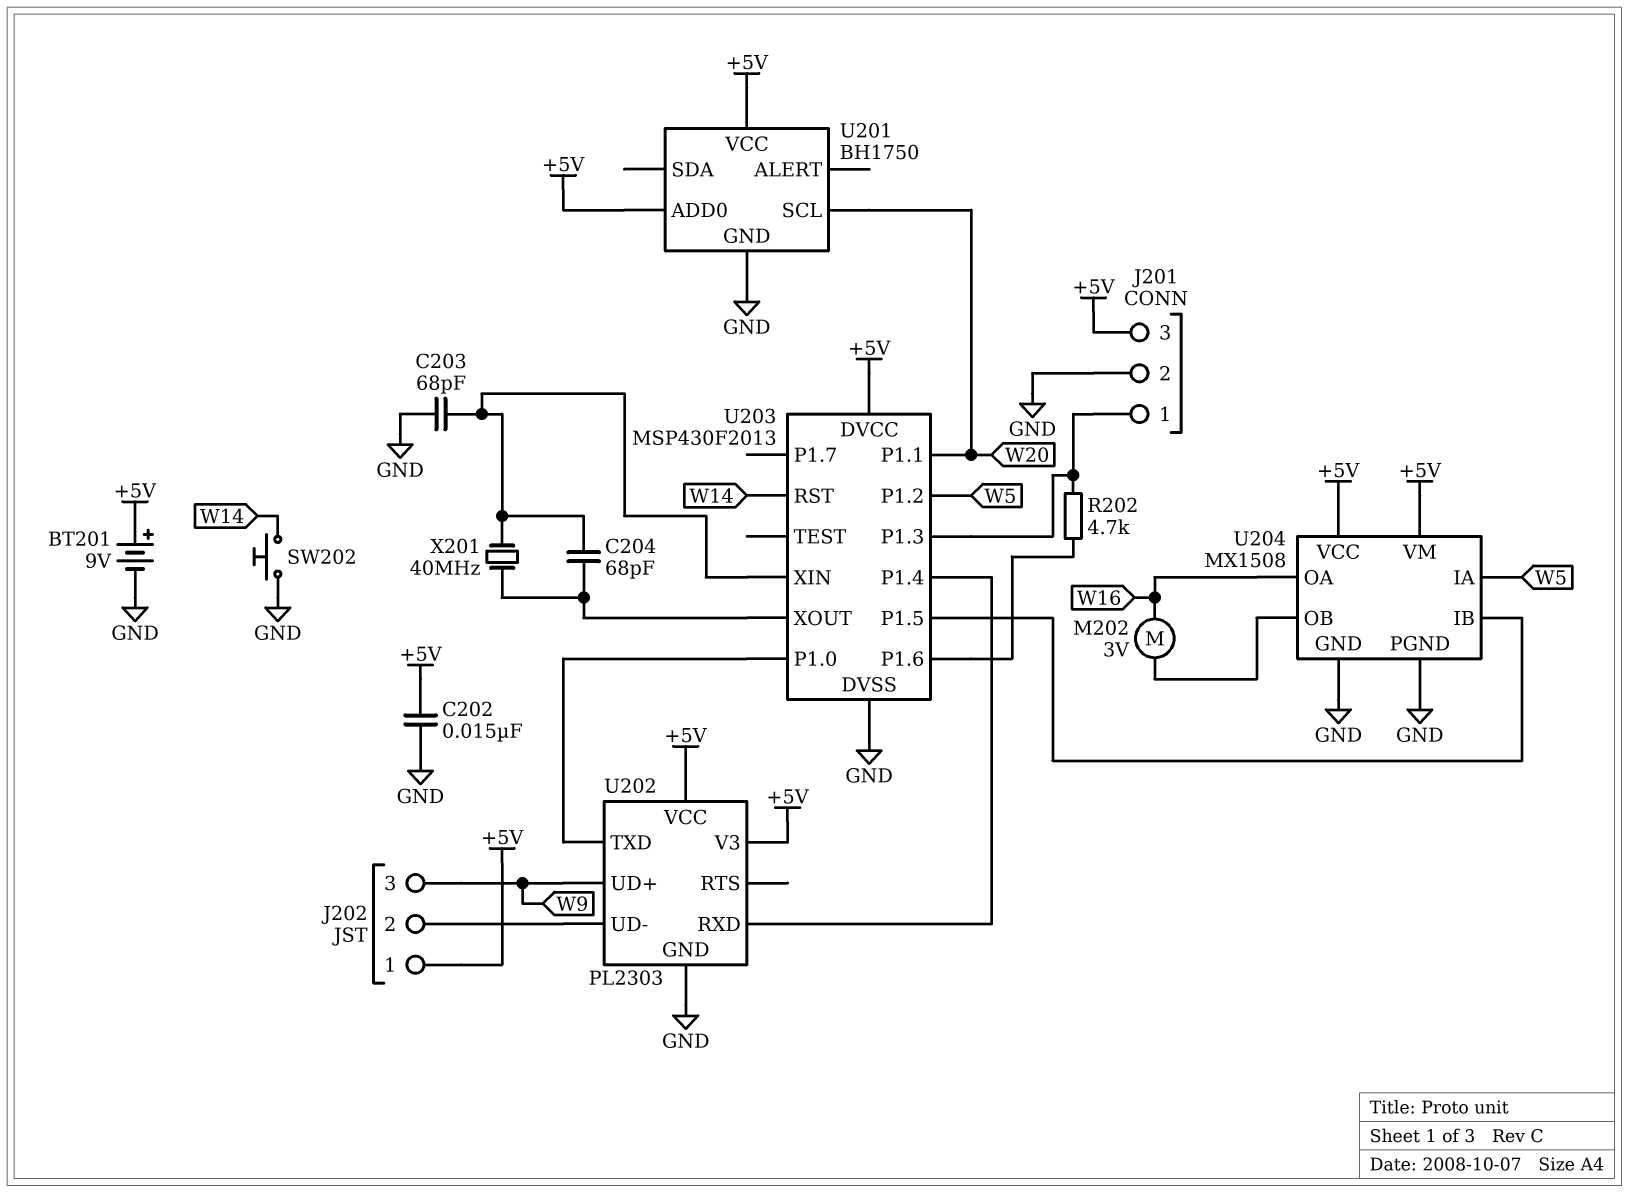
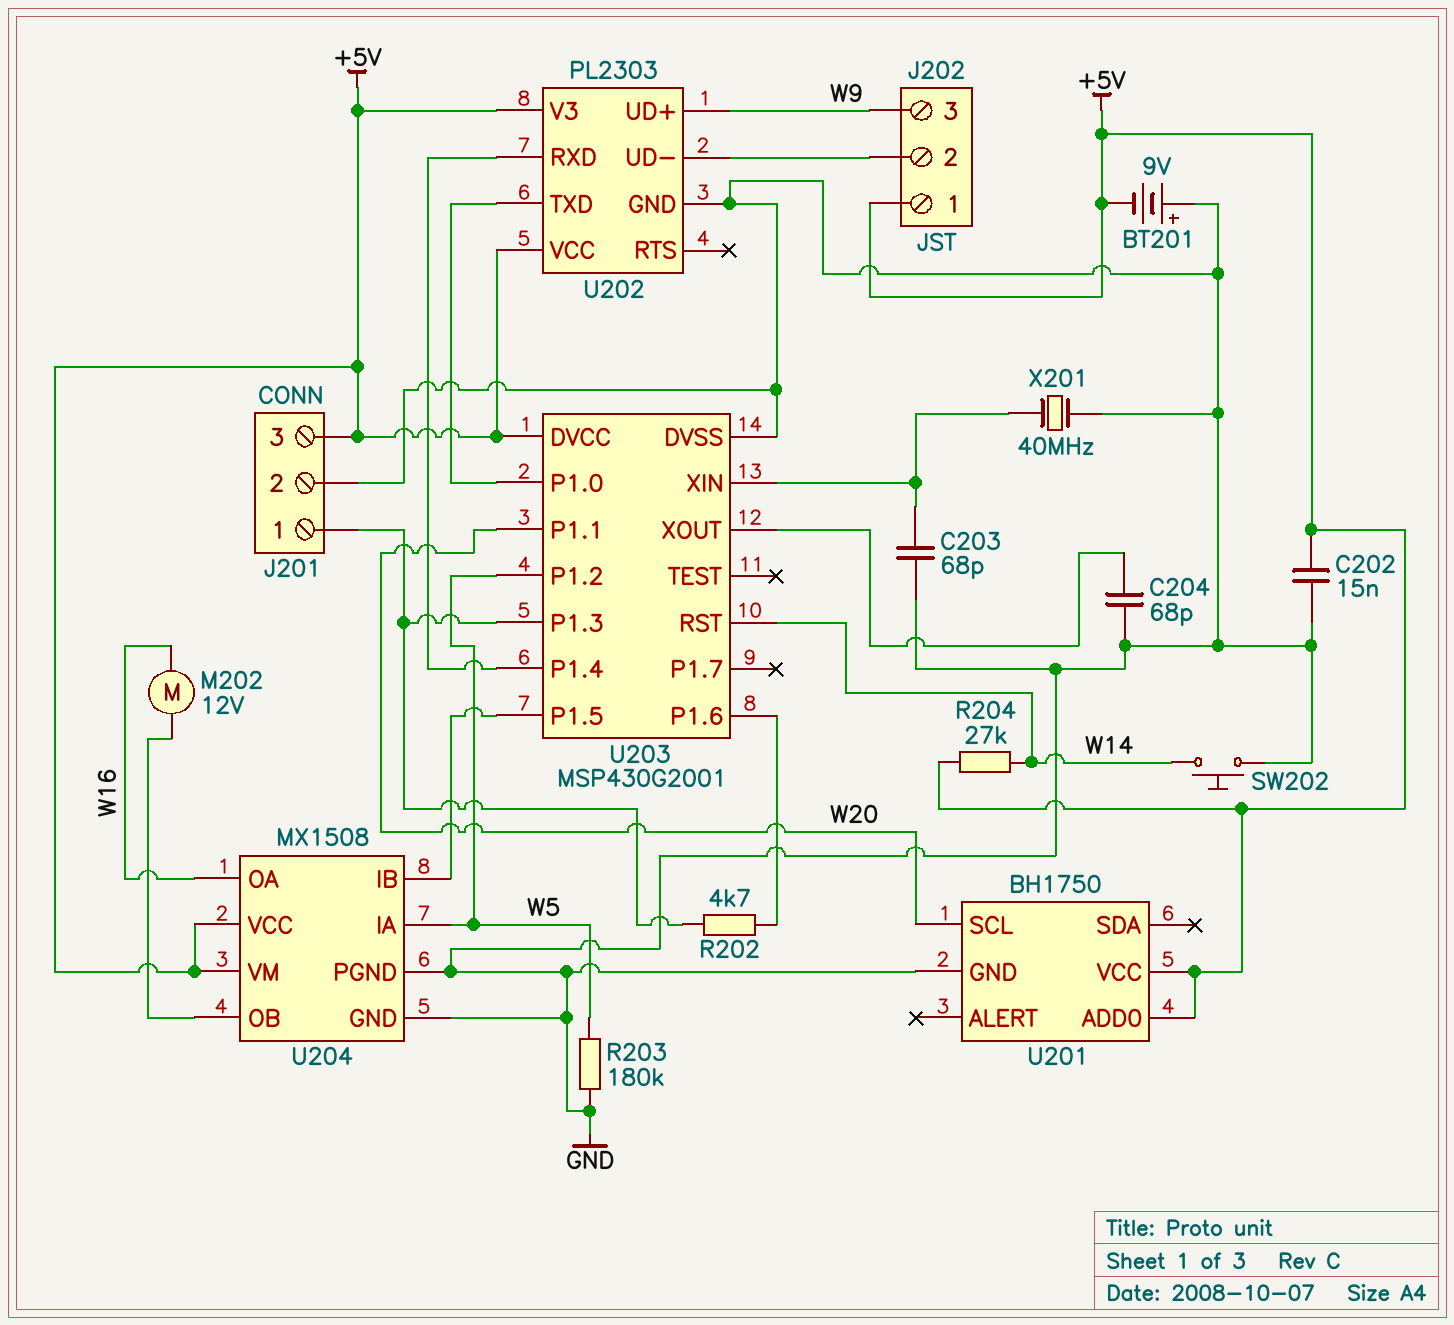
BT201: 9V (plus +5V, minus GND) -> 9V (plus GND, minus +5V)
C204: 68pF (U203/XIN, U203/XOUT) -> 68pF (GND, U203/XOUT)
M202: motor 3V (U204/OB, W16) -> motor 12V (U204/OB, W16)
R203: none -> 180k (GND, W5)
R204: none -> 27k (+5V, W14)
U203: MSP430F2013 -> MSP430G2001
X201: 40MHz (U203/XIN, U203/XOUT) -> 40MHz (GND, U203/XIN)

